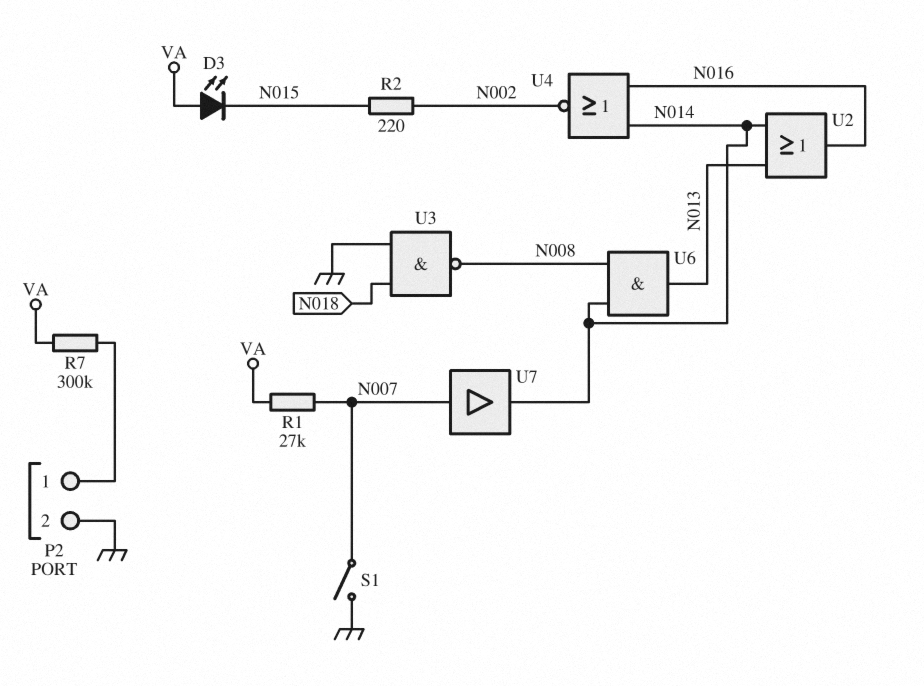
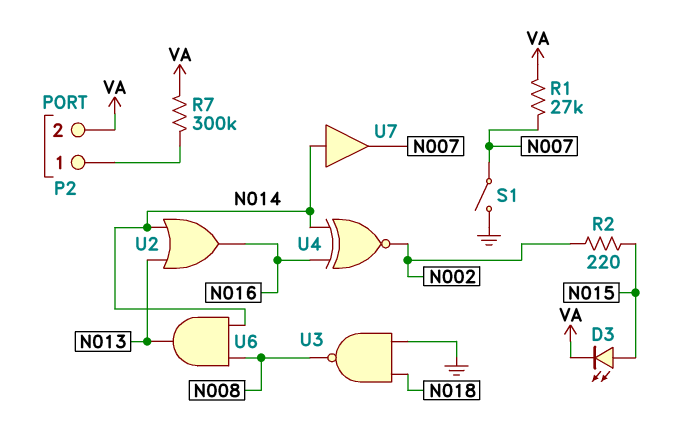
D3: LED (A VA, K N015) -> LED (A N015, K VA)
P2 pin 2: GND -> VA
U4: NOR (in N014, in N016, out N002) -> XNOR (in N014, in N016, out N002)
U7: buffer (in N007, out N014) -> buffer (in N014, out N007)

